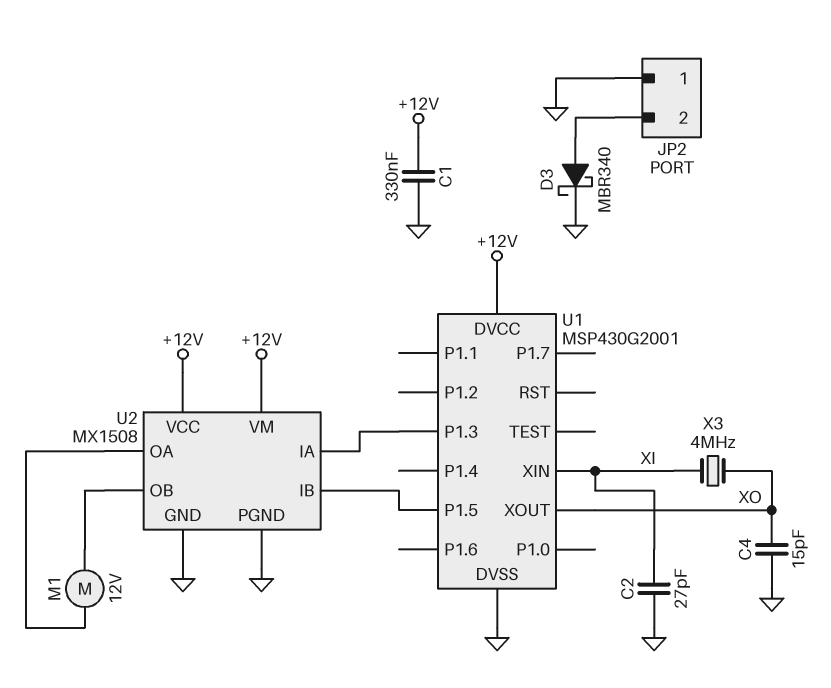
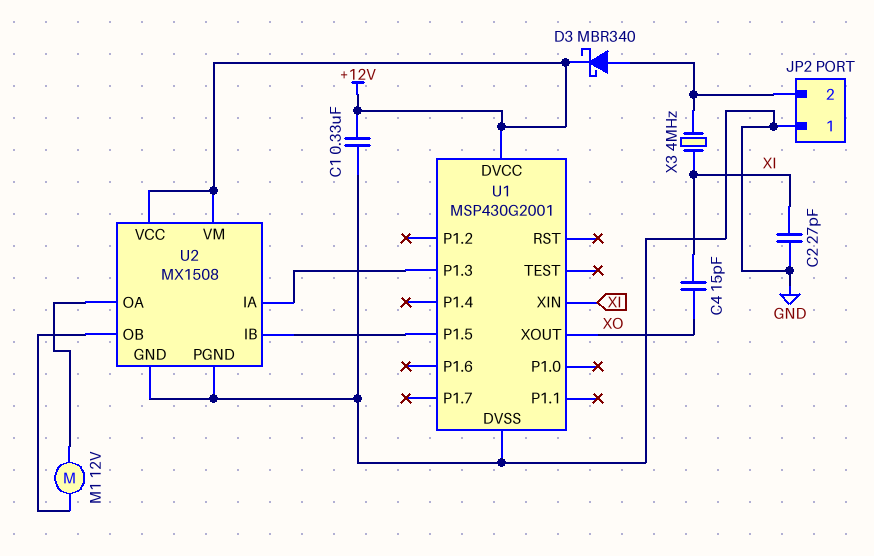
C4: 15pF (GND, XO) -> 15pF (XI, XO)
D3: schottky MBR340 (A JP2/2, K GND) -> schottky MBR340 (A JP2/2, K +12V)
X3: 4MHz (XI, XO) -> 4MHz (JP2/2, XI)

